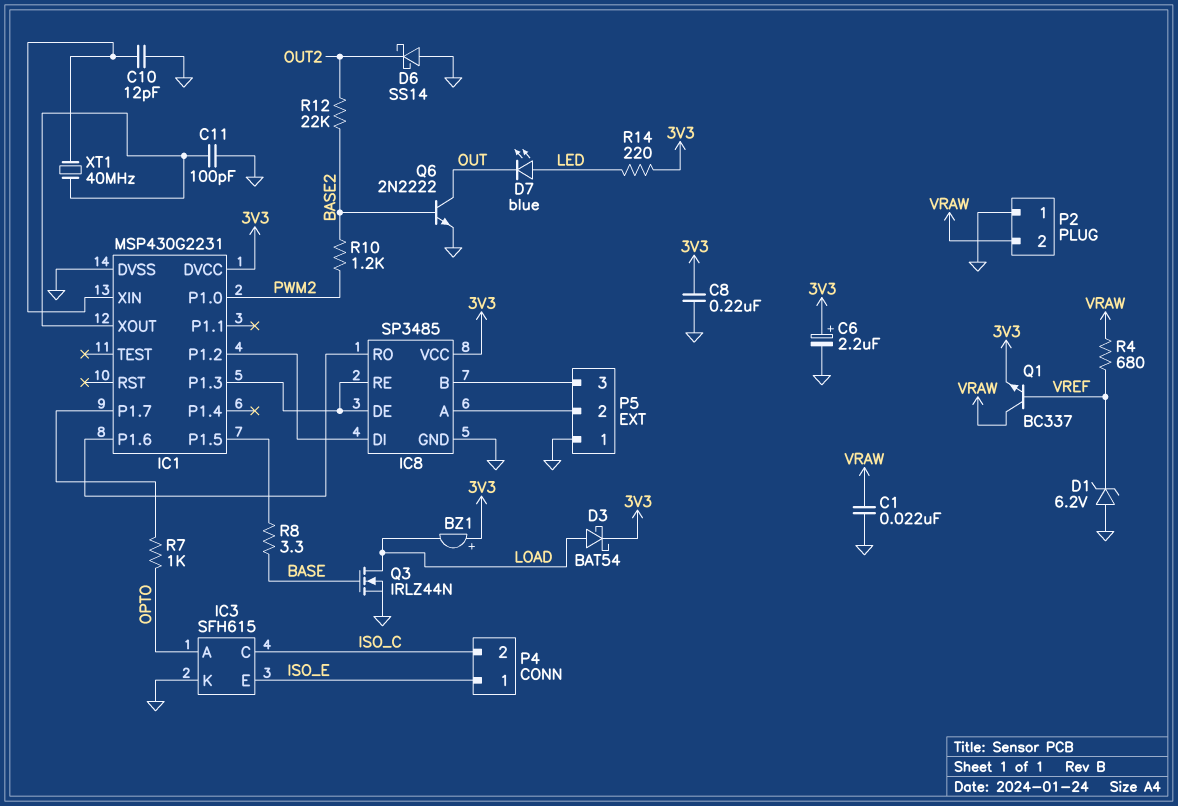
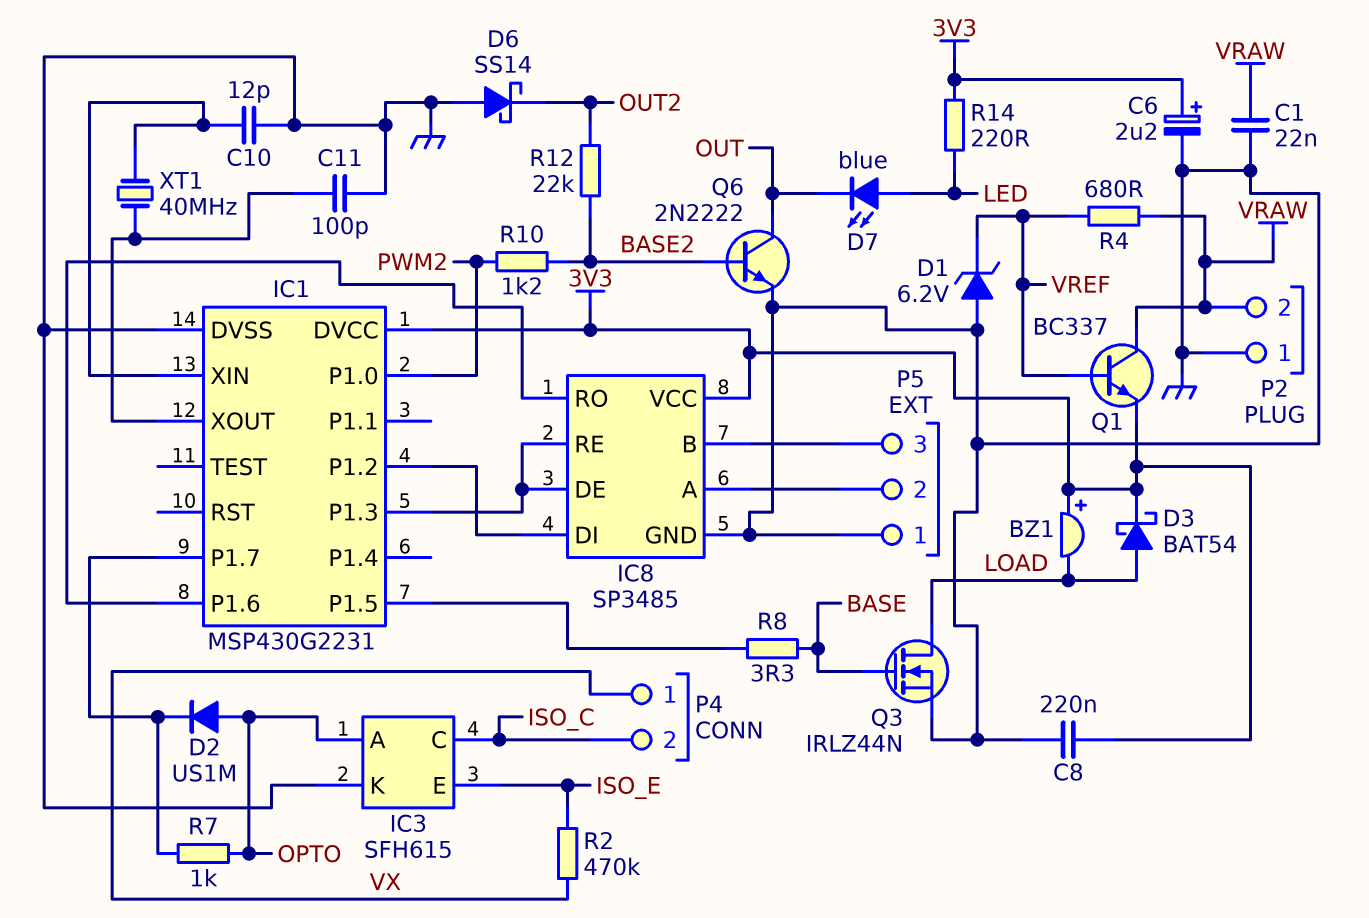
D2: none -> diode US1M (A OPTO, K IC1/P1.7)
P4 pin 1: ISO_E -> VX
R2: none -> 470k (ISO_E, VX)

